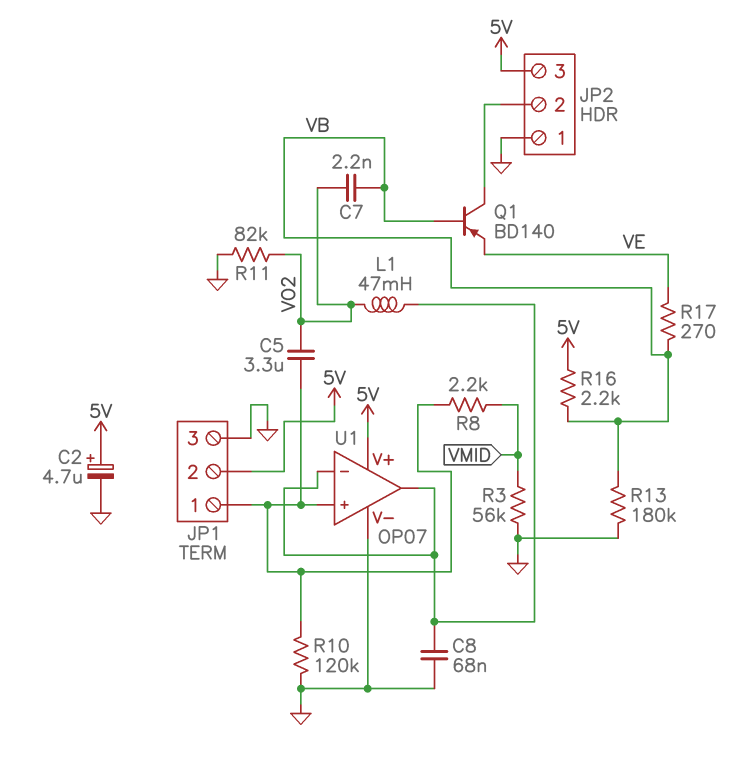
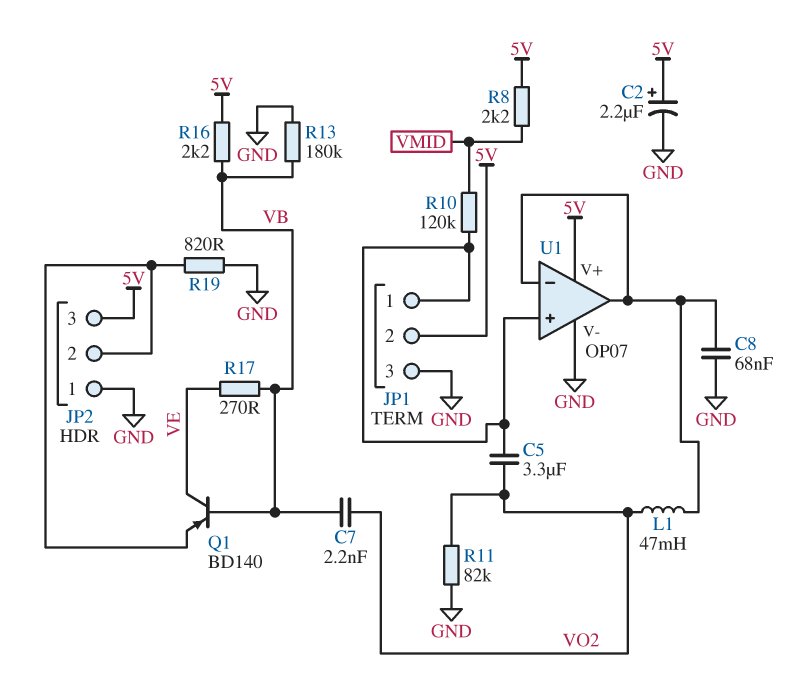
C2: 4.7uF (plus 5V, minus GND) -> 2.2uF (plus 5V, minus GND)
Q1: PNP BD140 (B VB, C JP2/2, E VE) -> PNP BD140 (B VB, C VE, E JP2/2)
R3: 56k (GND, VMID) -> none
R8: 2.2k (JP1/1, VMID) -> 2.2k (5V, VMID)
R10: 120k (GND, JP1/1) -> 120k (JP1/1, VMID)
R19: none -> 820 (GND, JP2/2)

